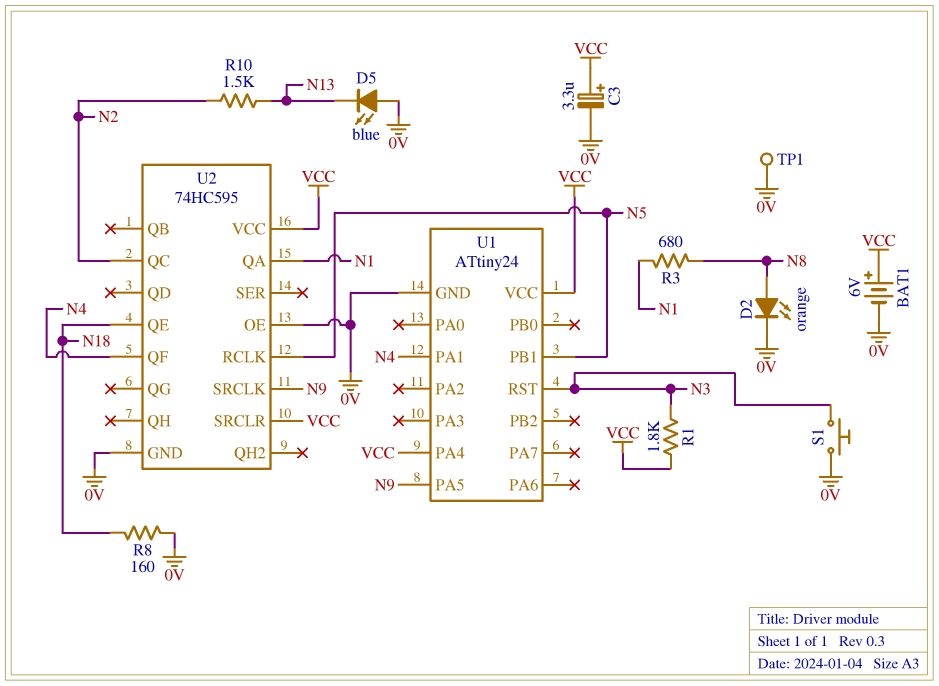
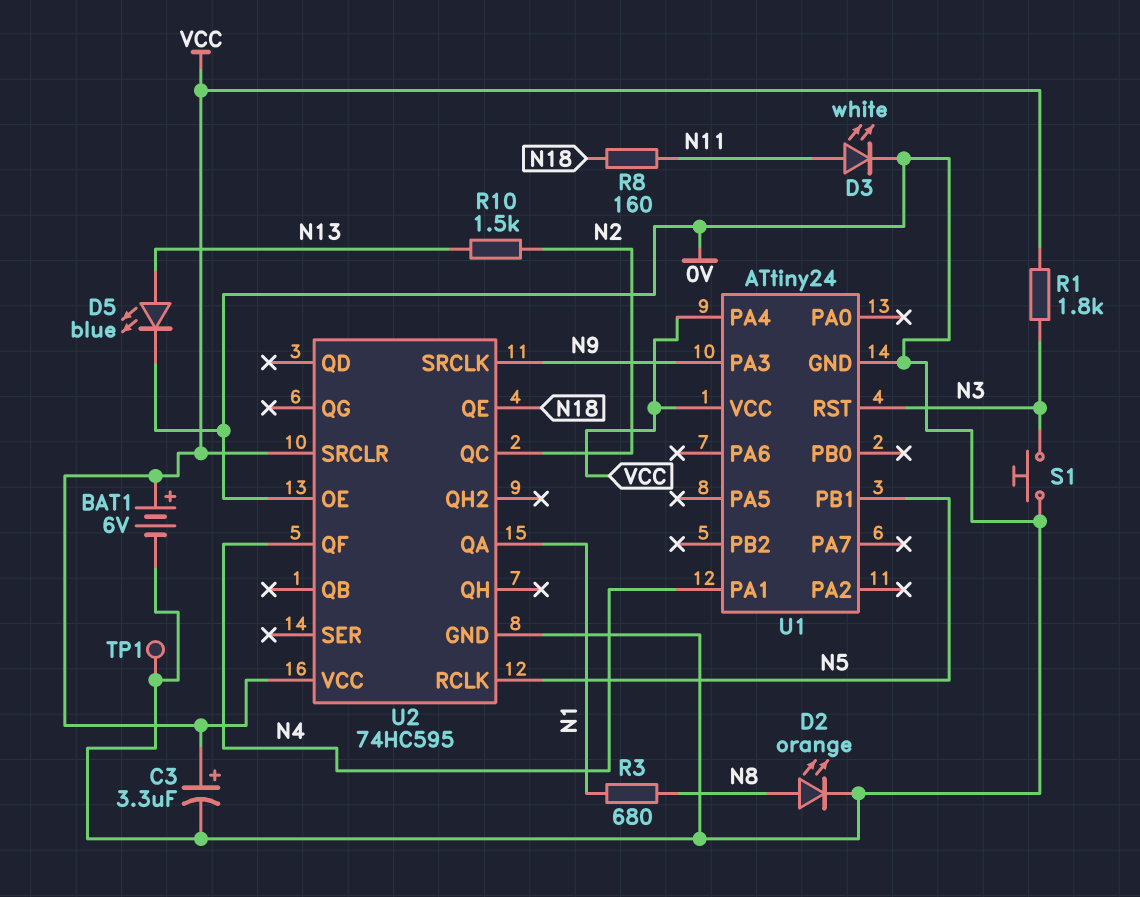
D3: none -> LED white (A N11, K 0V)
D5: LED blue (A 0V, K N13) -> LED blue (A N13, K 0V)
R8: 160 (0V, N18) -> 160 (N11, N18)
U1 pin PA3: none -> N9
U1 pin PA5: N9 -> none

